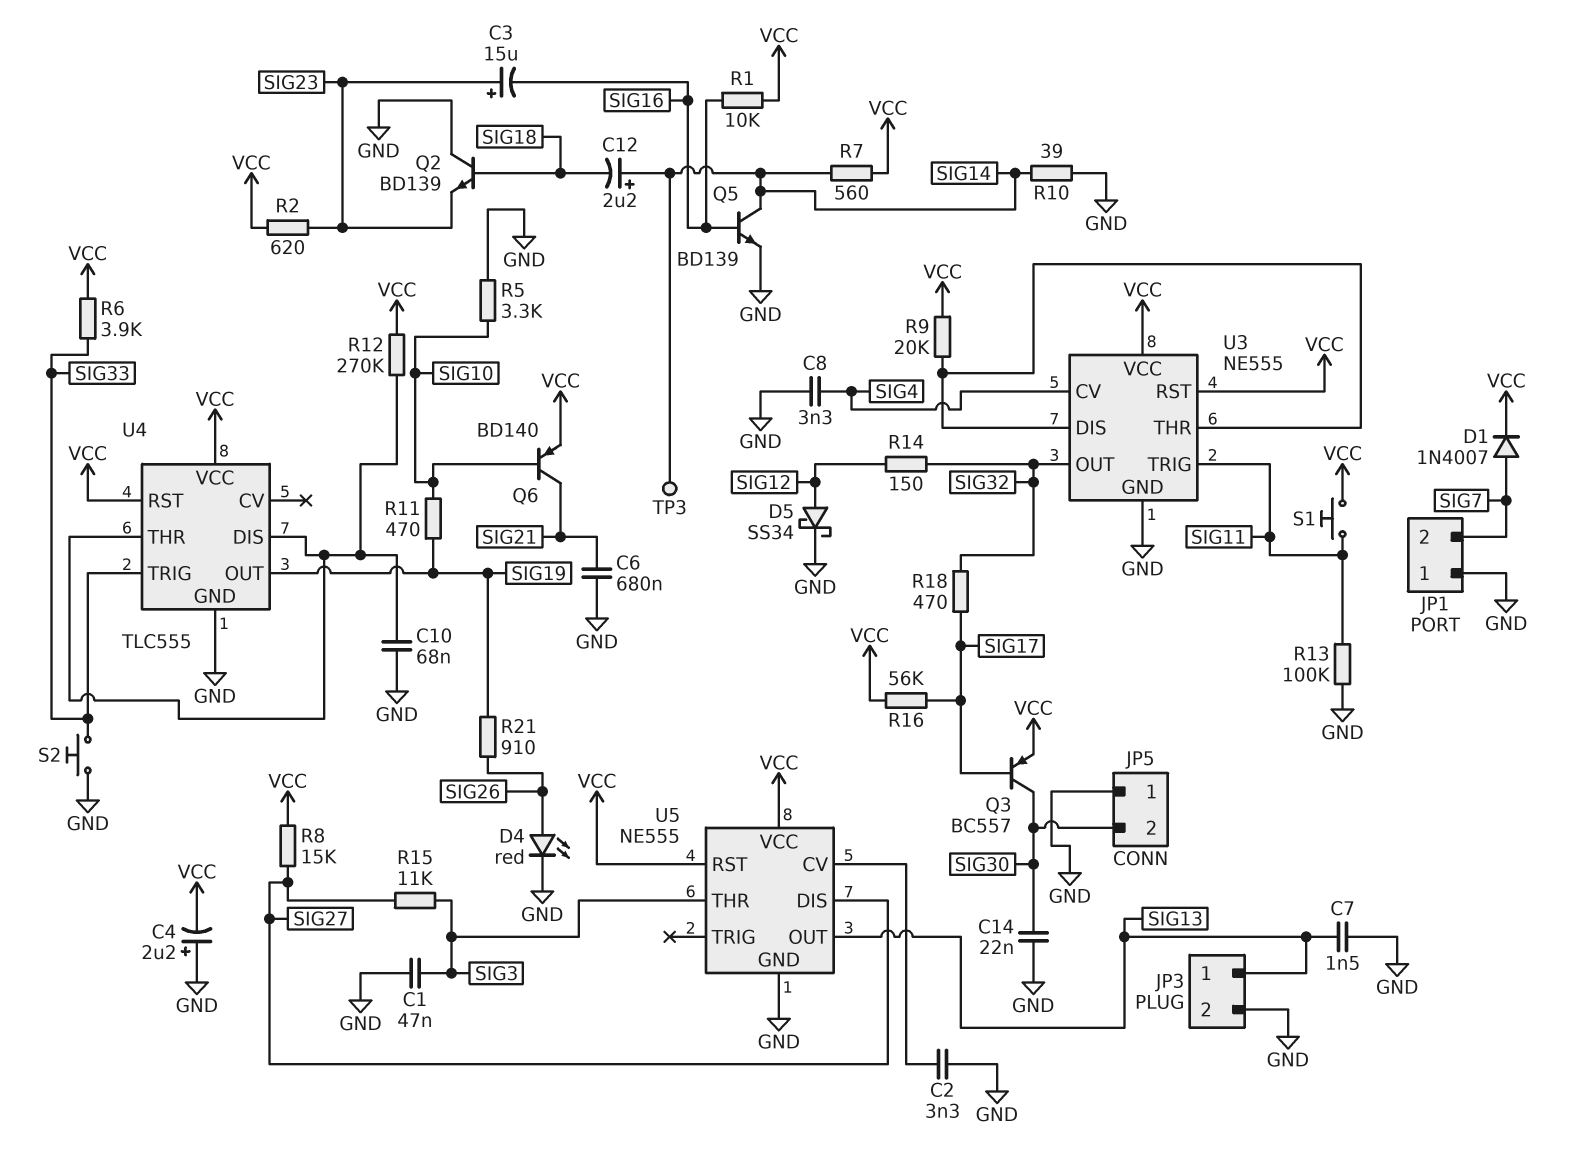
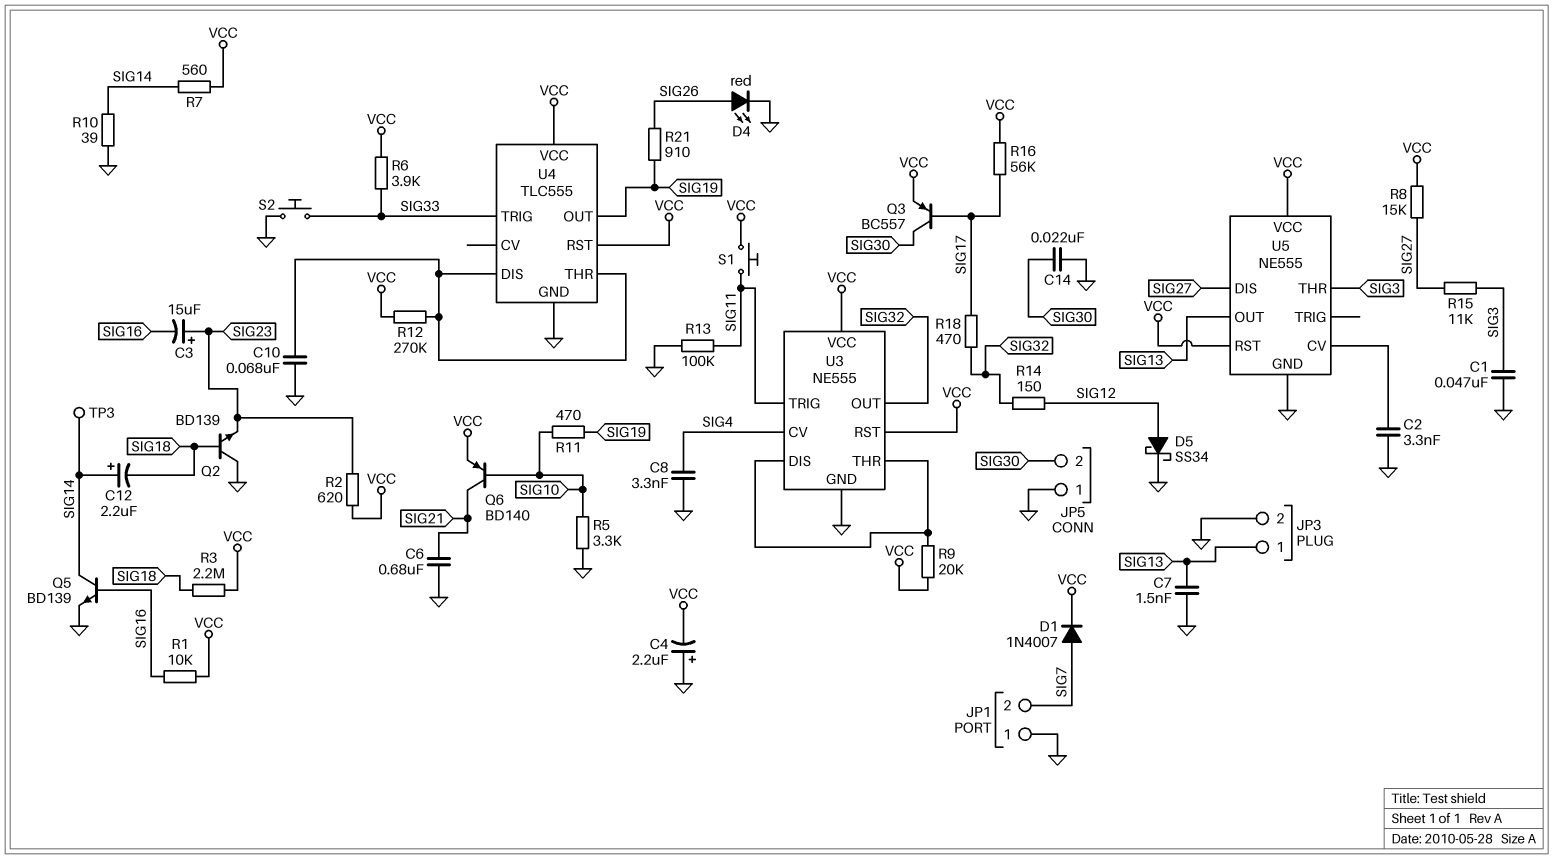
R3: none -> 2.2M (SIG18, VCC)

